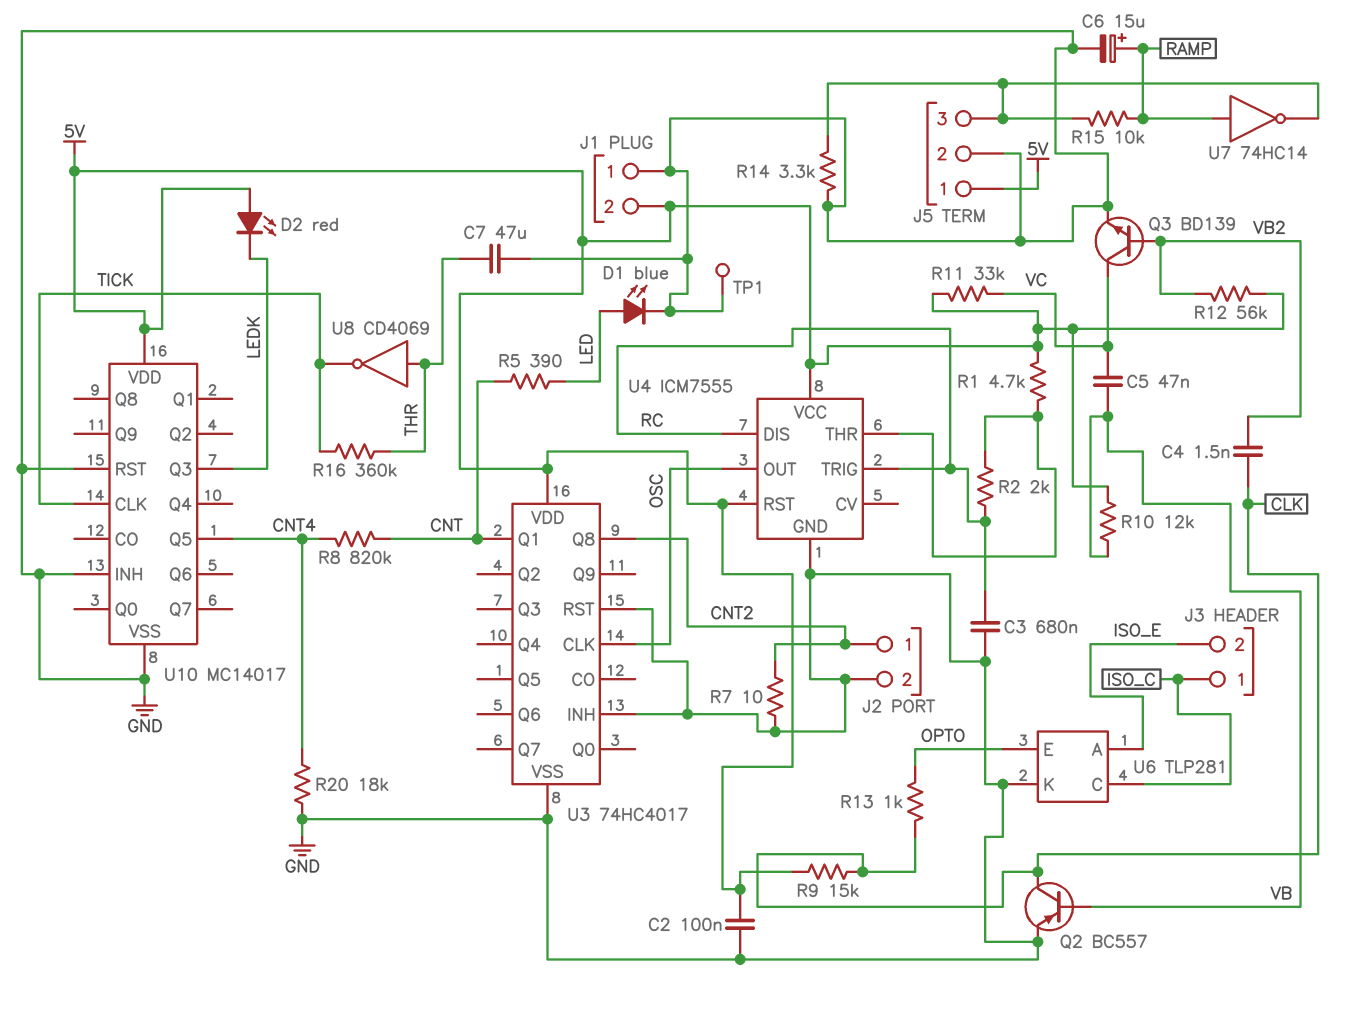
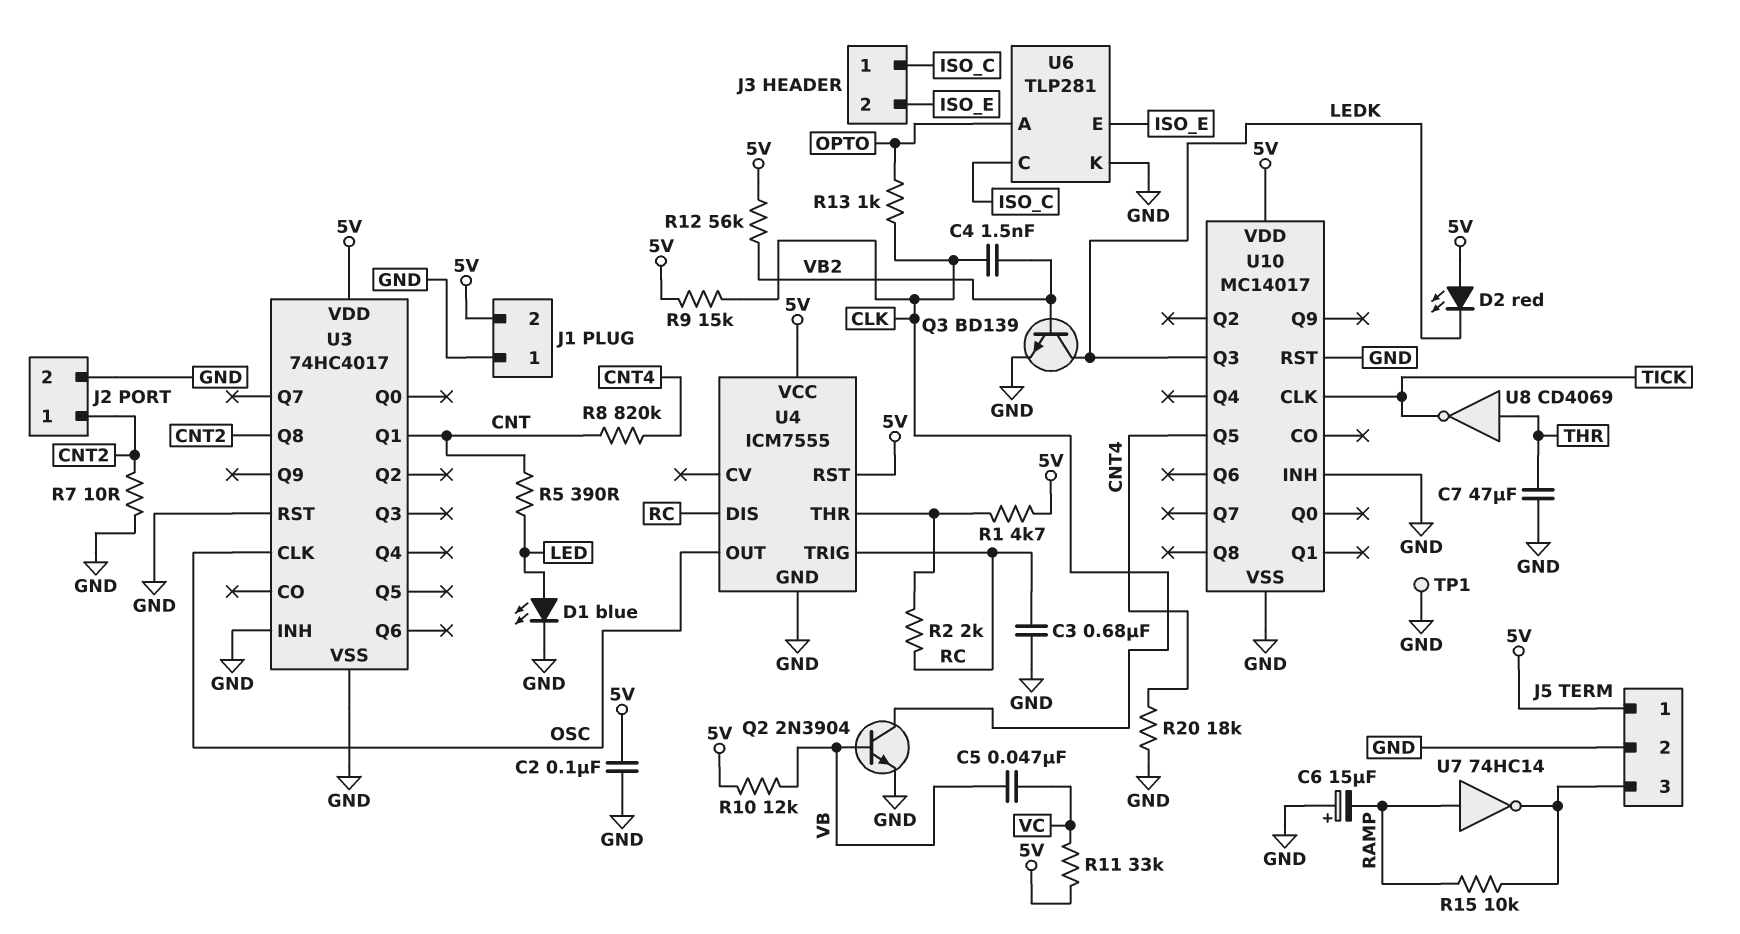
C6: 15uF (plus RAMP, minus GND) -> 15uF (plus GND, minus RAMP)
Q2: PNP BC557 (B VB, C CLK, E GND) -> NPN 2N3904 (B VB, C CLK, E GND)
Q3: NPN BD139 (B VB2, C VC, E GND) -> NPN BD139 (B VB2, C LEDK, E GND)
R14: 3.3k (GND, J5/3) -> none
R16: 360k (THR, TICK) -> none
U6 pin A: ISO_E -> OPTO
U6 pin E: OPTO -> ISO_E

